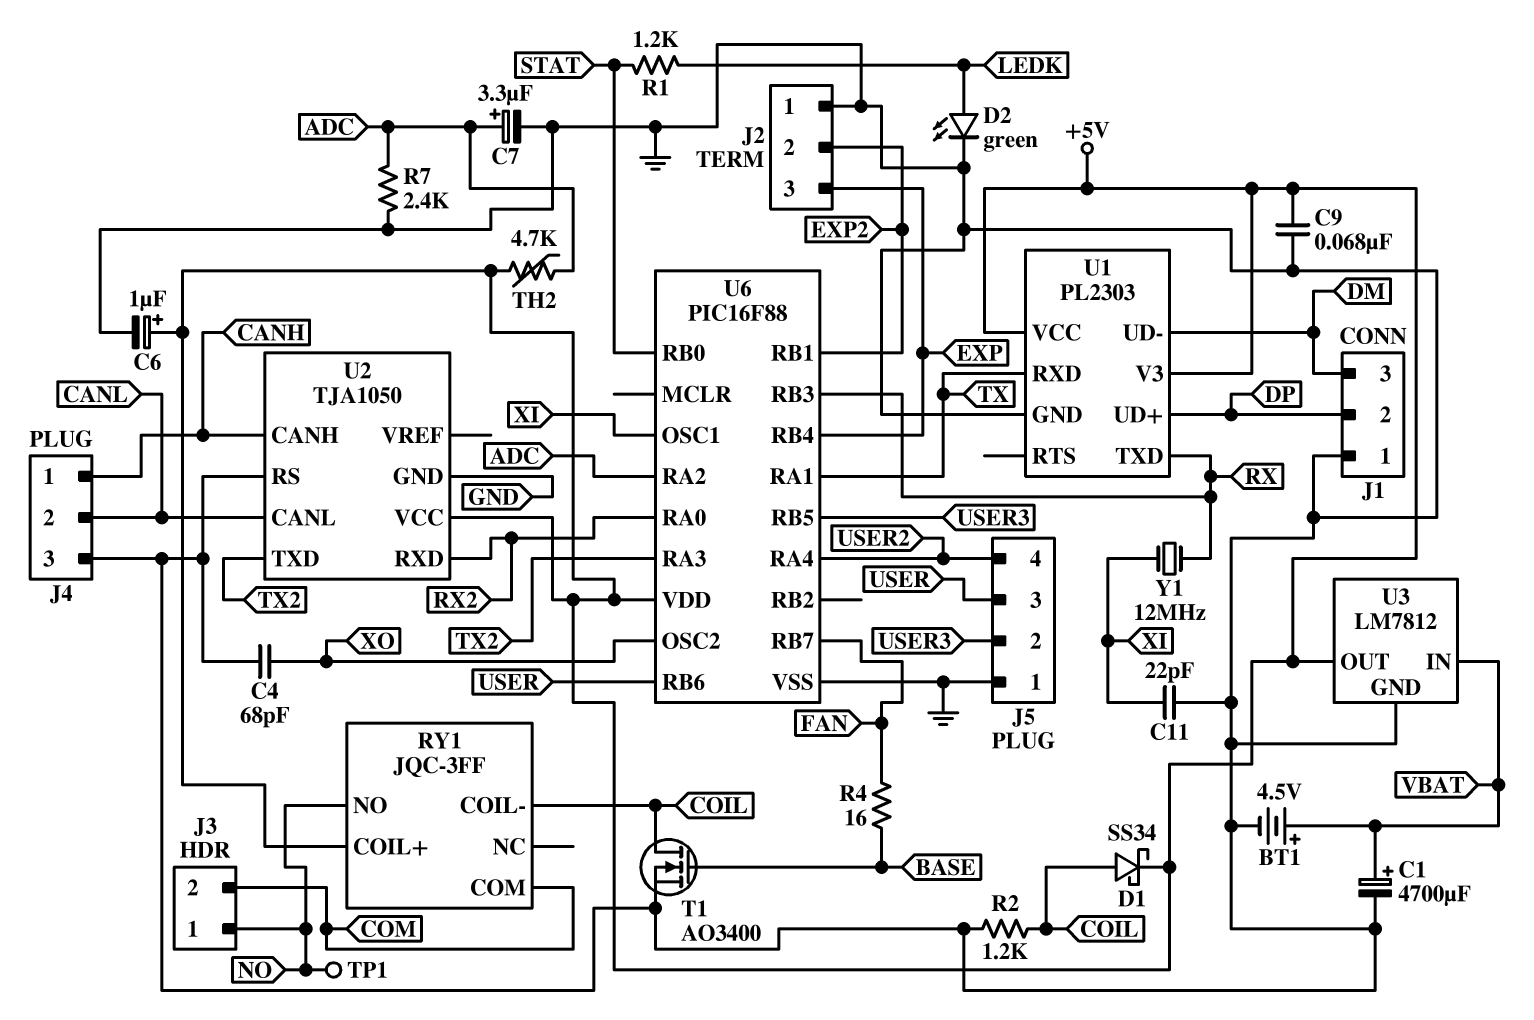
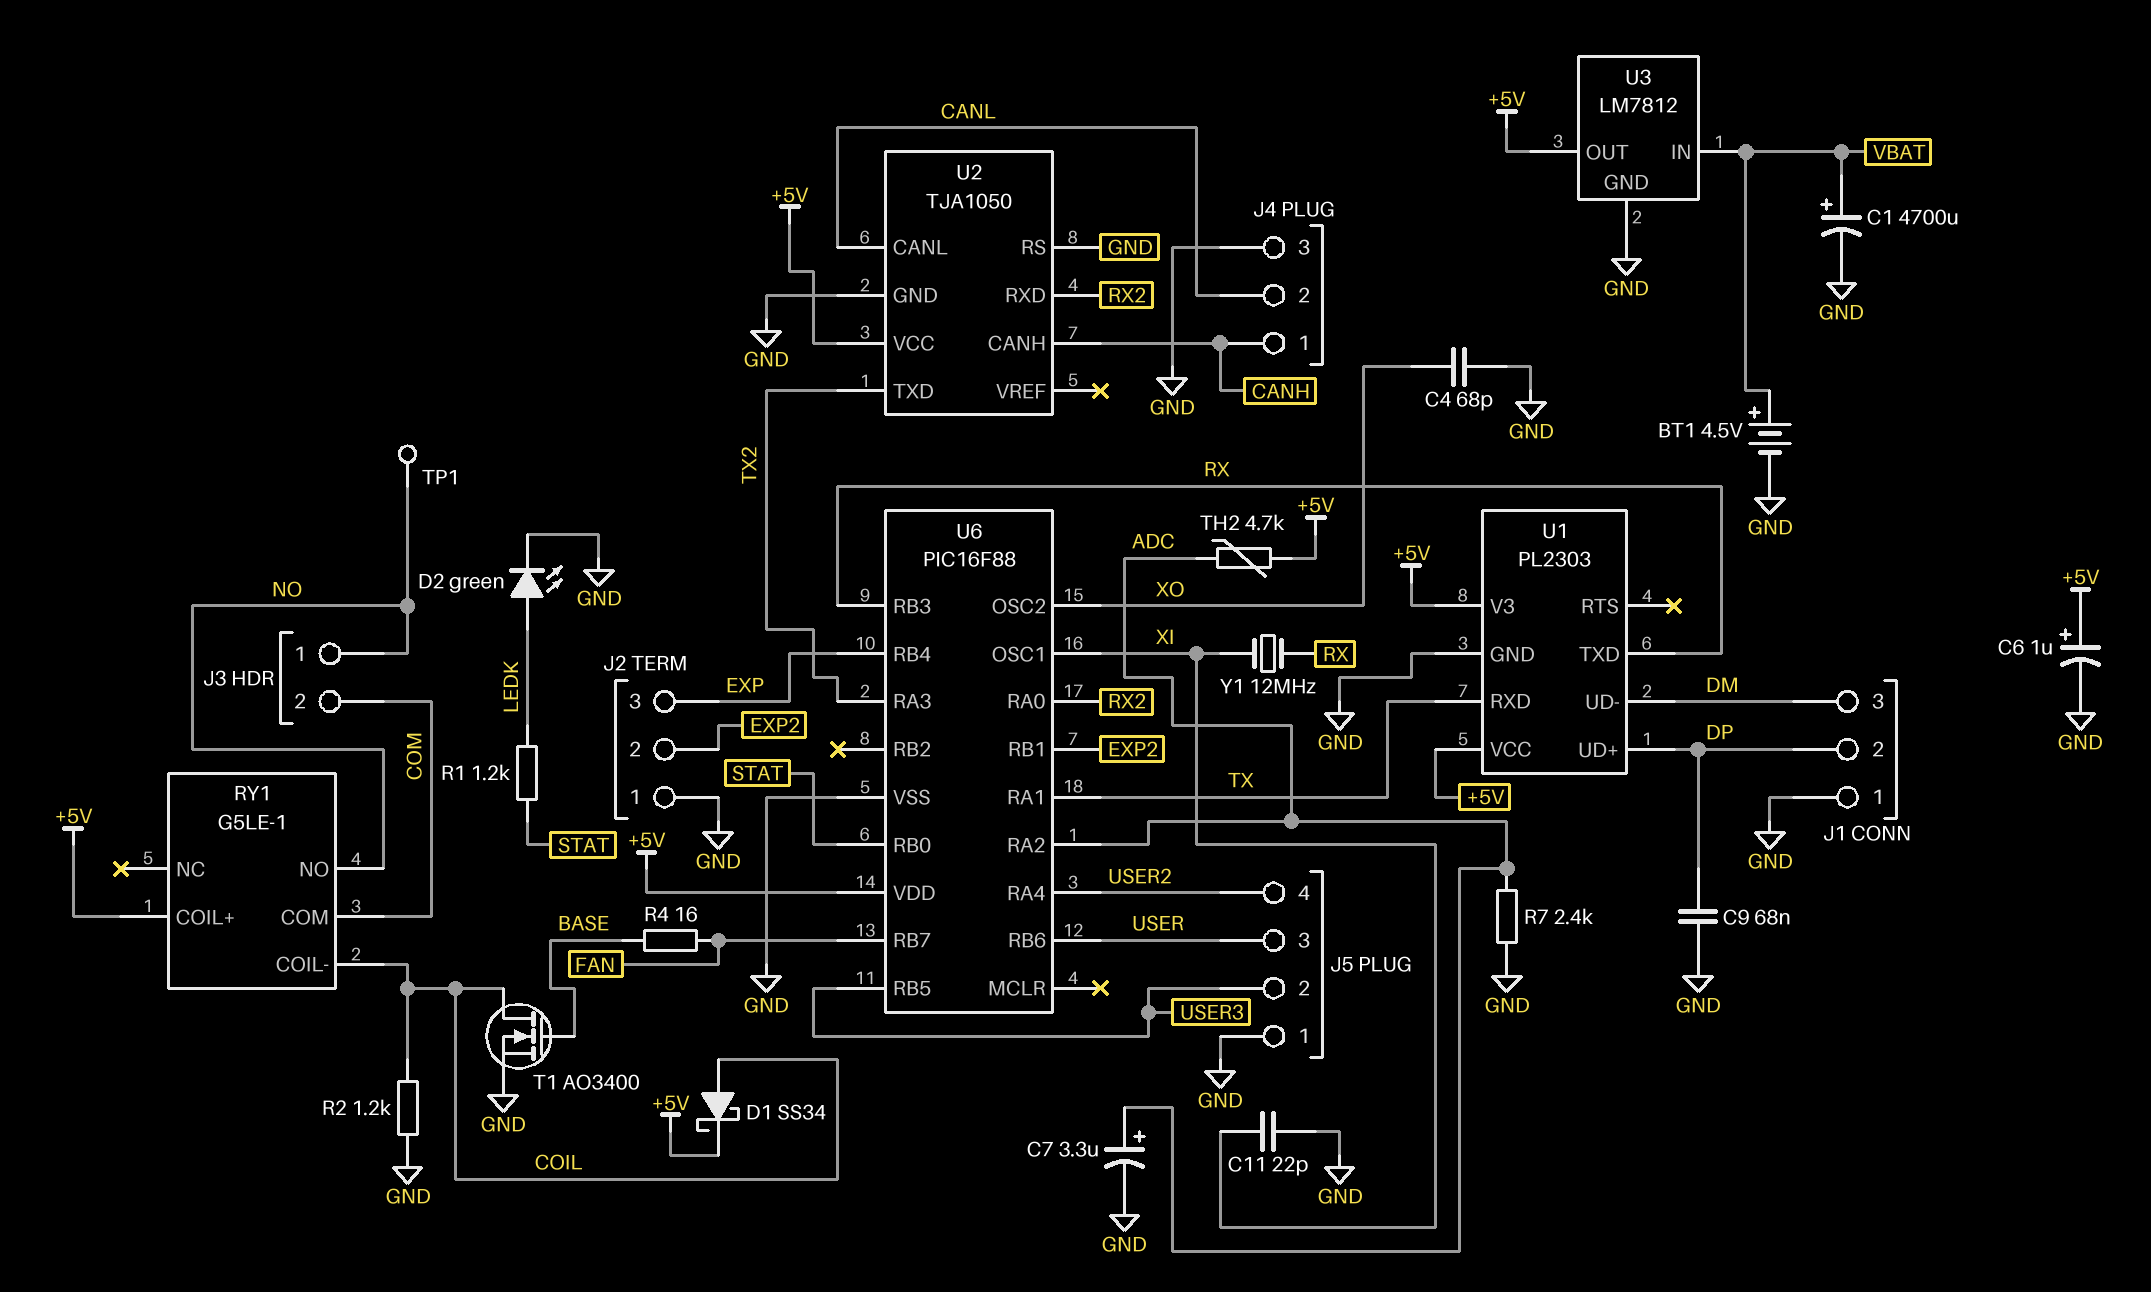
C9: 68nF (+5V, GND) -> 68nF (DP, GND)
RY1: JQC-3FF -> G5LE-1

